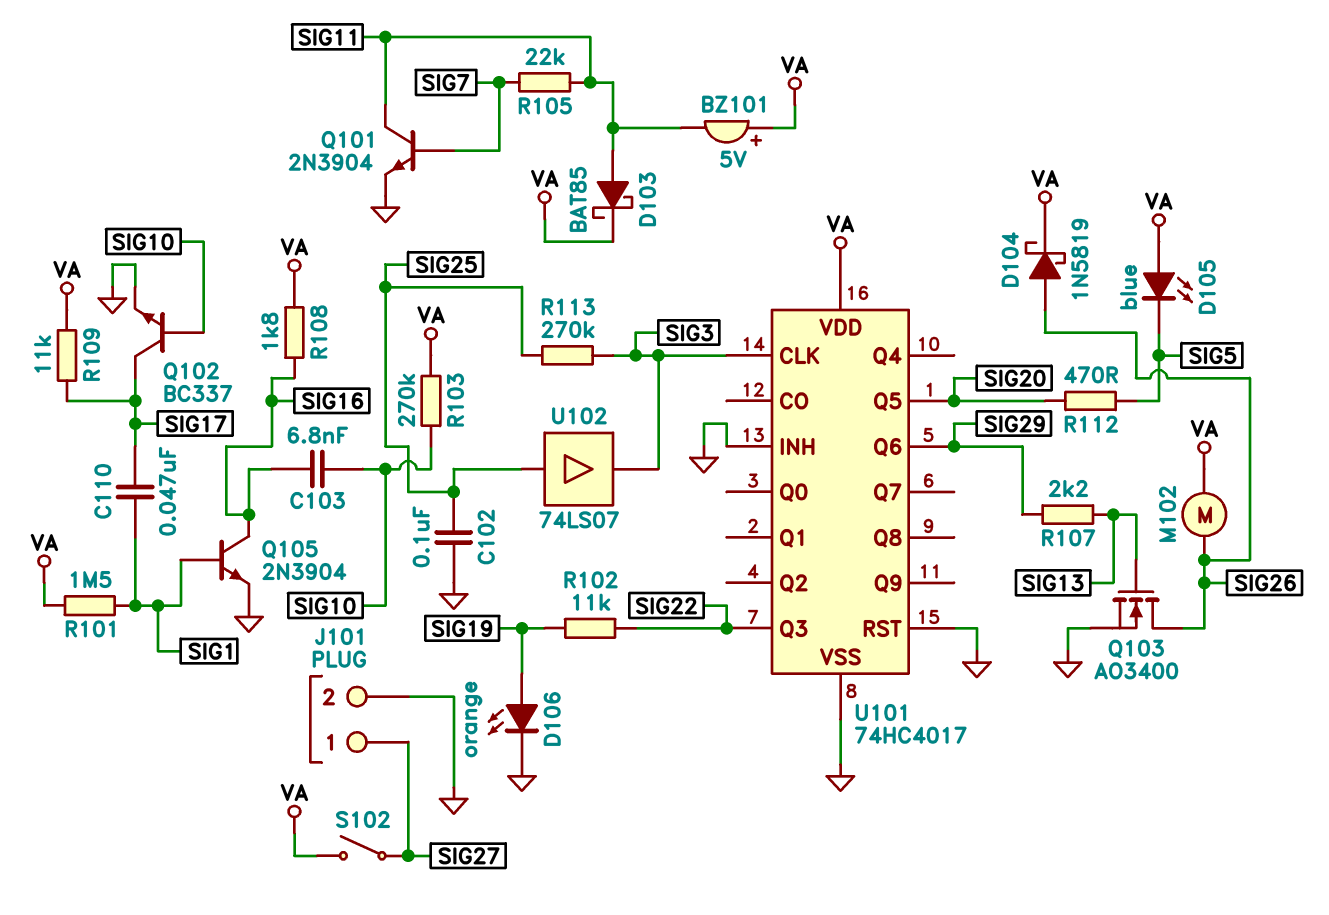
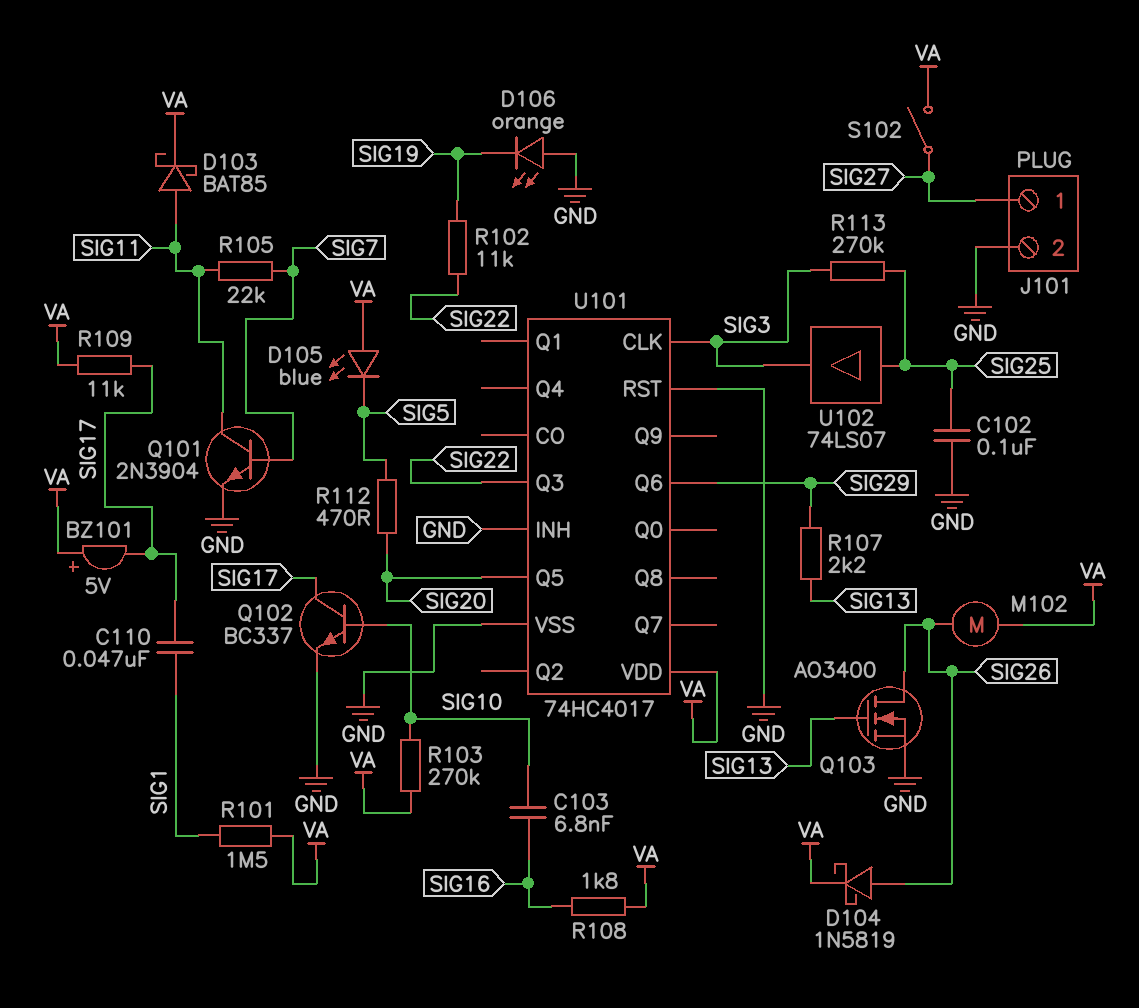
BZ101: buzzer 5V (plus VA, minus SIG11) -> buzzer 5V (plus VA, minus SIG17)
D106: LED orange (A SIG19, K GND) -> LED orange (A GND, K SIG19)
Q105: NPN 2N3904 (B SIG1, C SIG16, E GND) -> none

